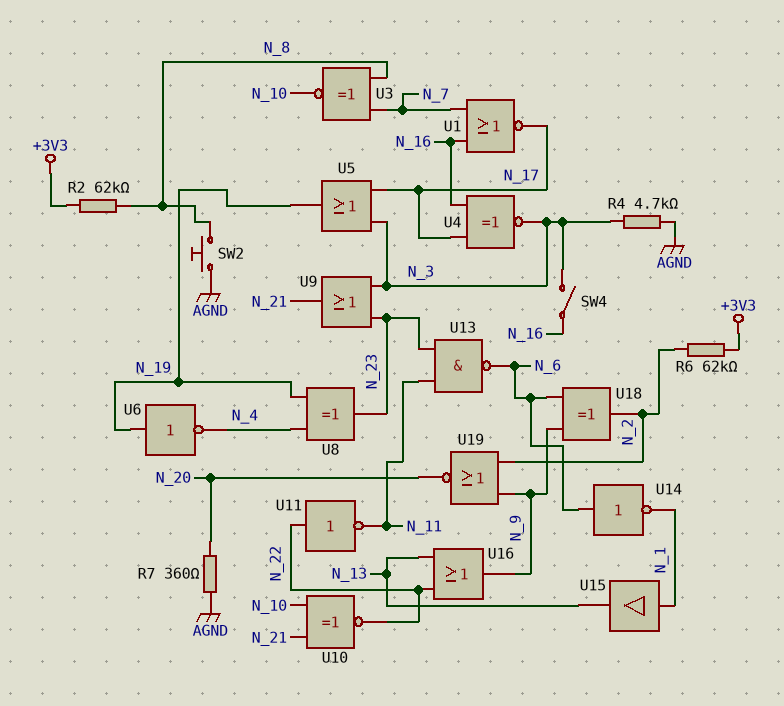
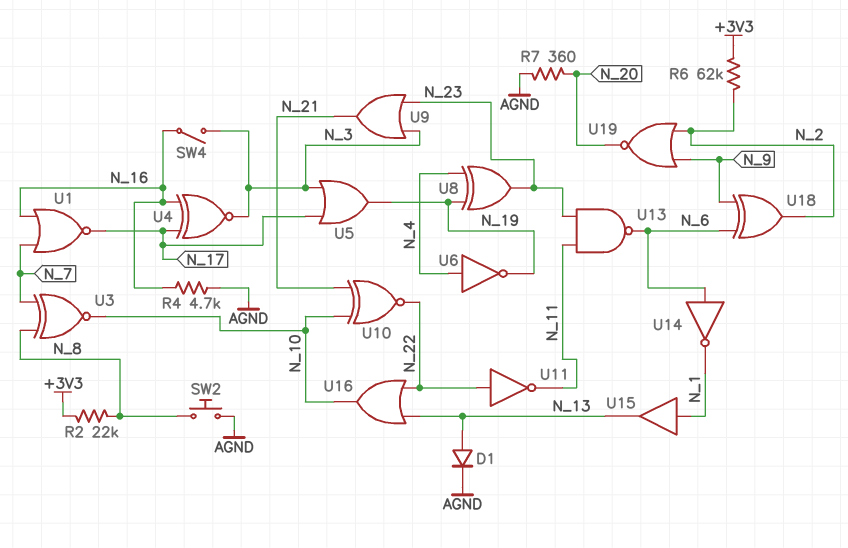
D1: none -> diode (A N_13, K AGND)
R2: 62k (+3V3, N_8) -> 22k (+3V3, N_8)
R4: 4.7k (AGND, N_3) -> 4.7k (AGND, N_16)
U6: NOT (in N_19, out N_4) -> NOT (in N_4, out N_19)
U16: OR (in N_13, in N_22, out N_9) -> OR (in N_13, in N_22, out N_10)

